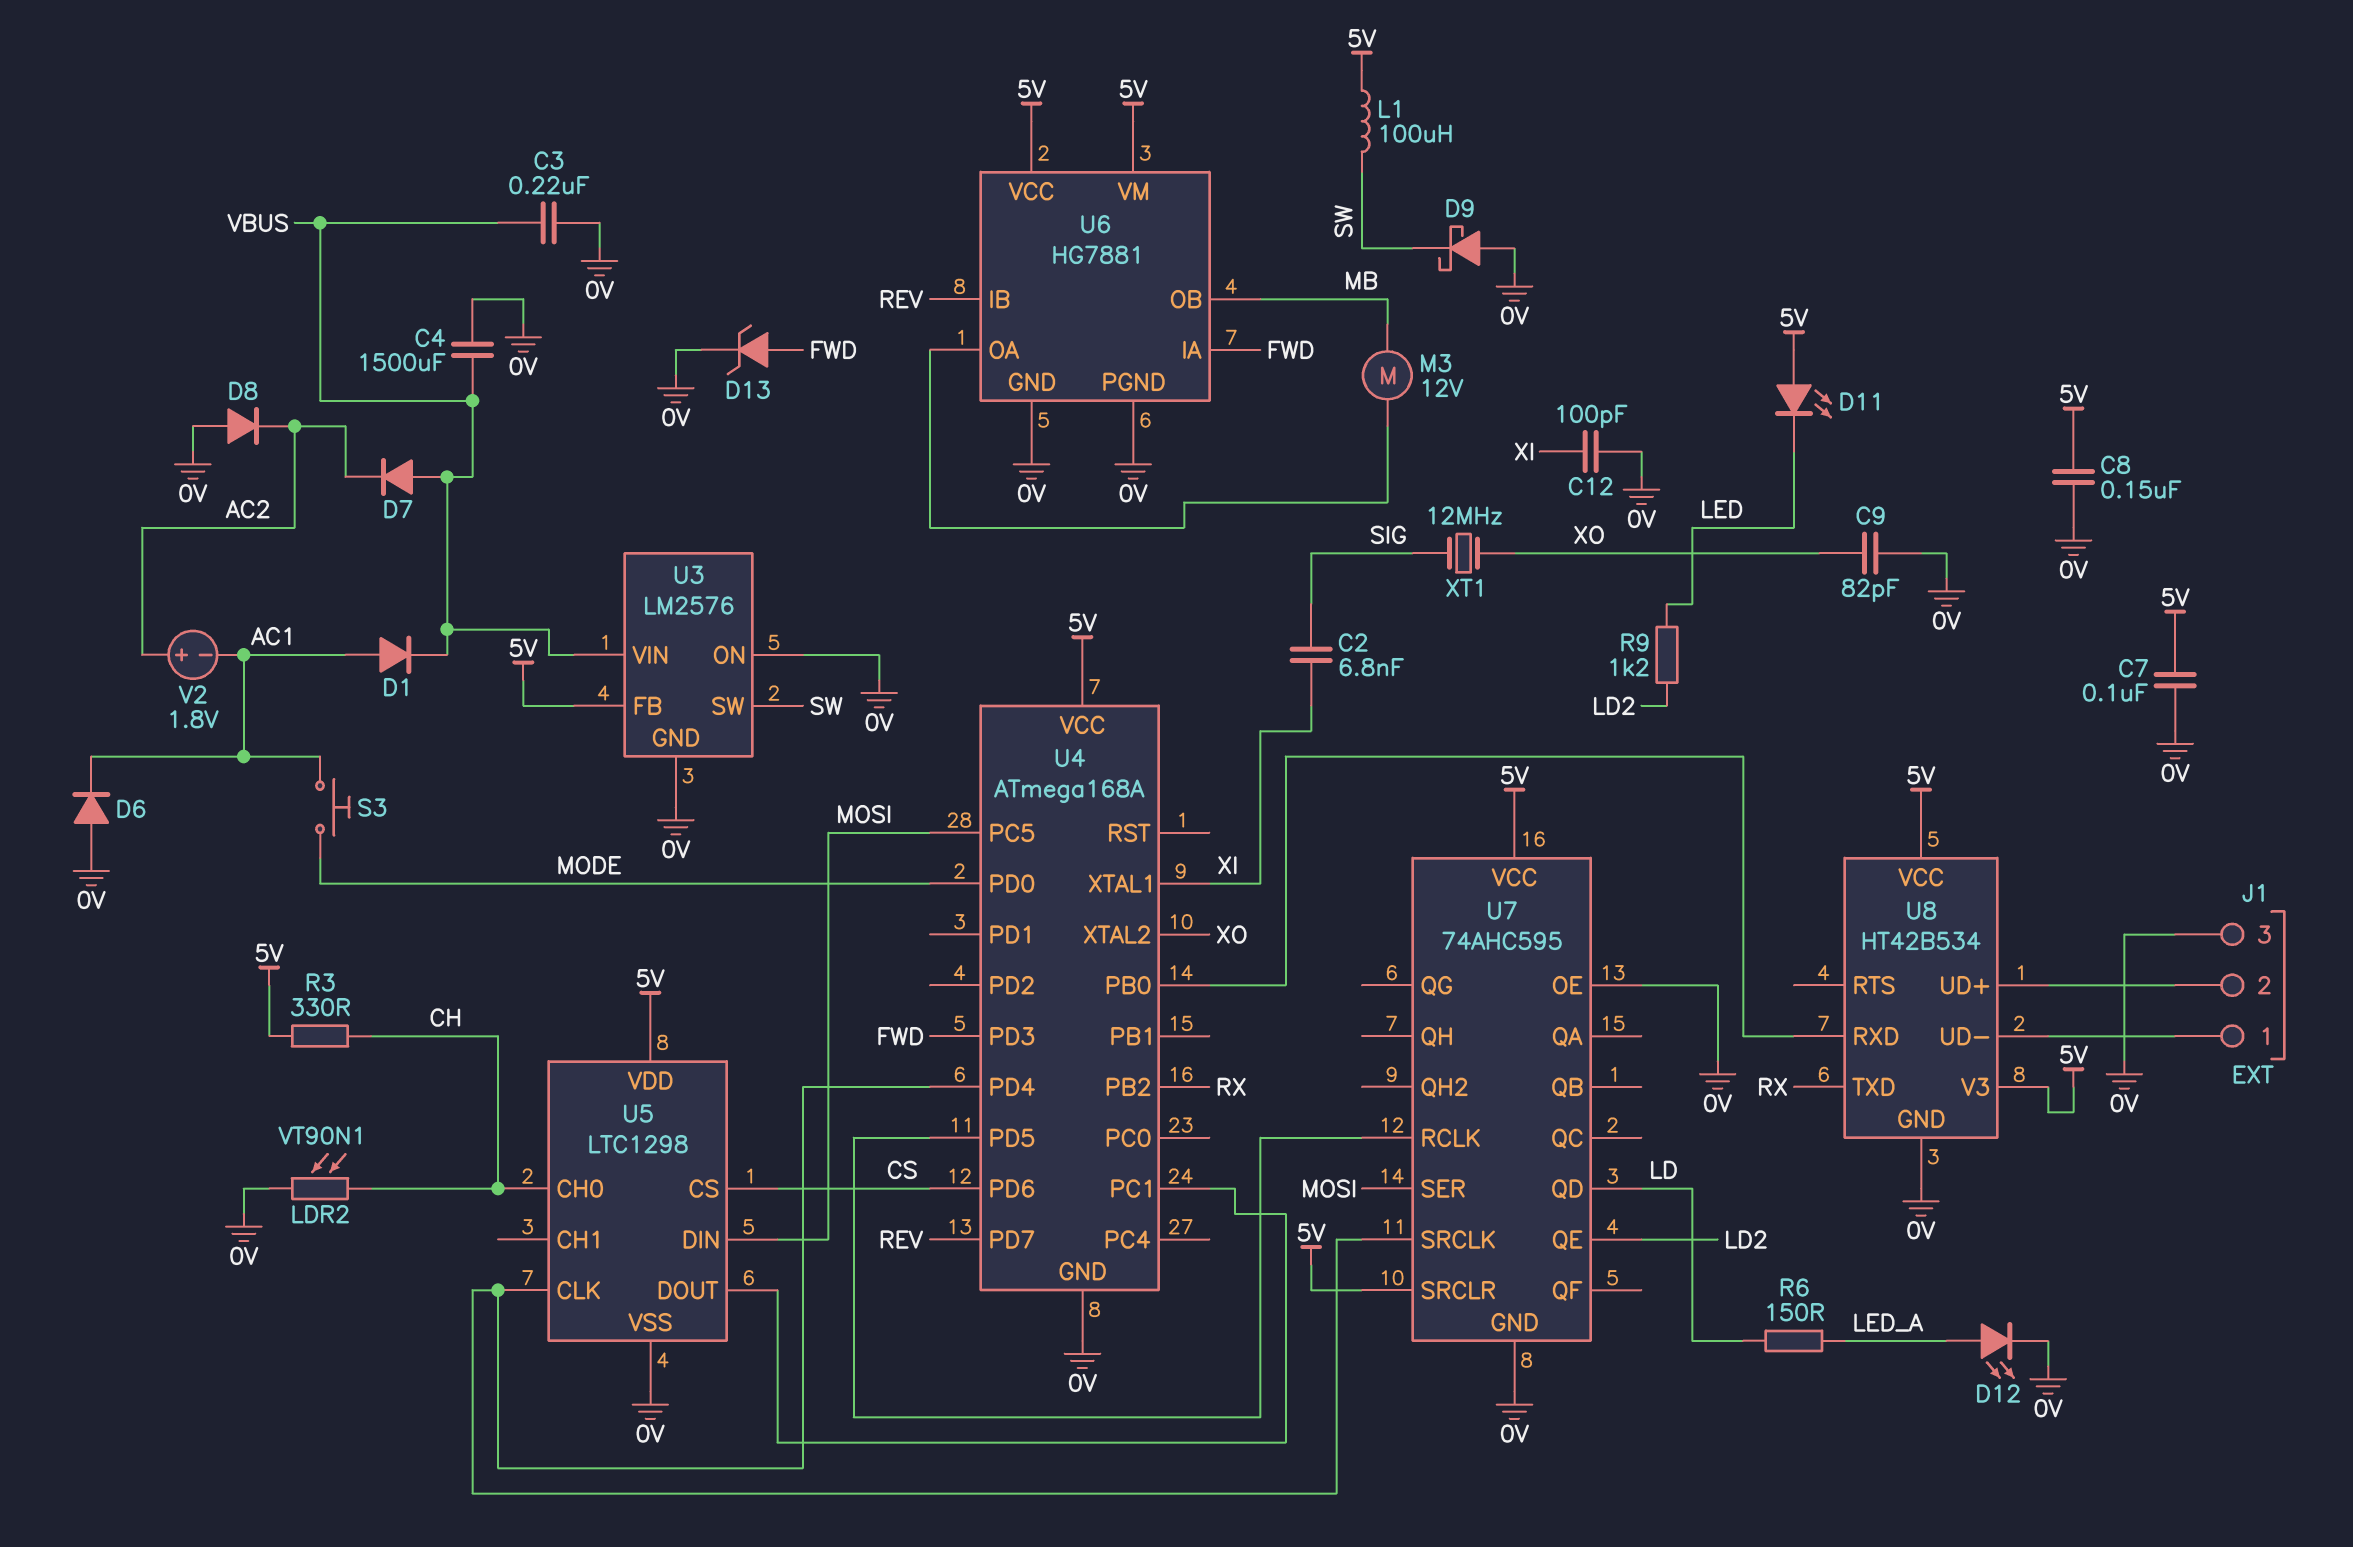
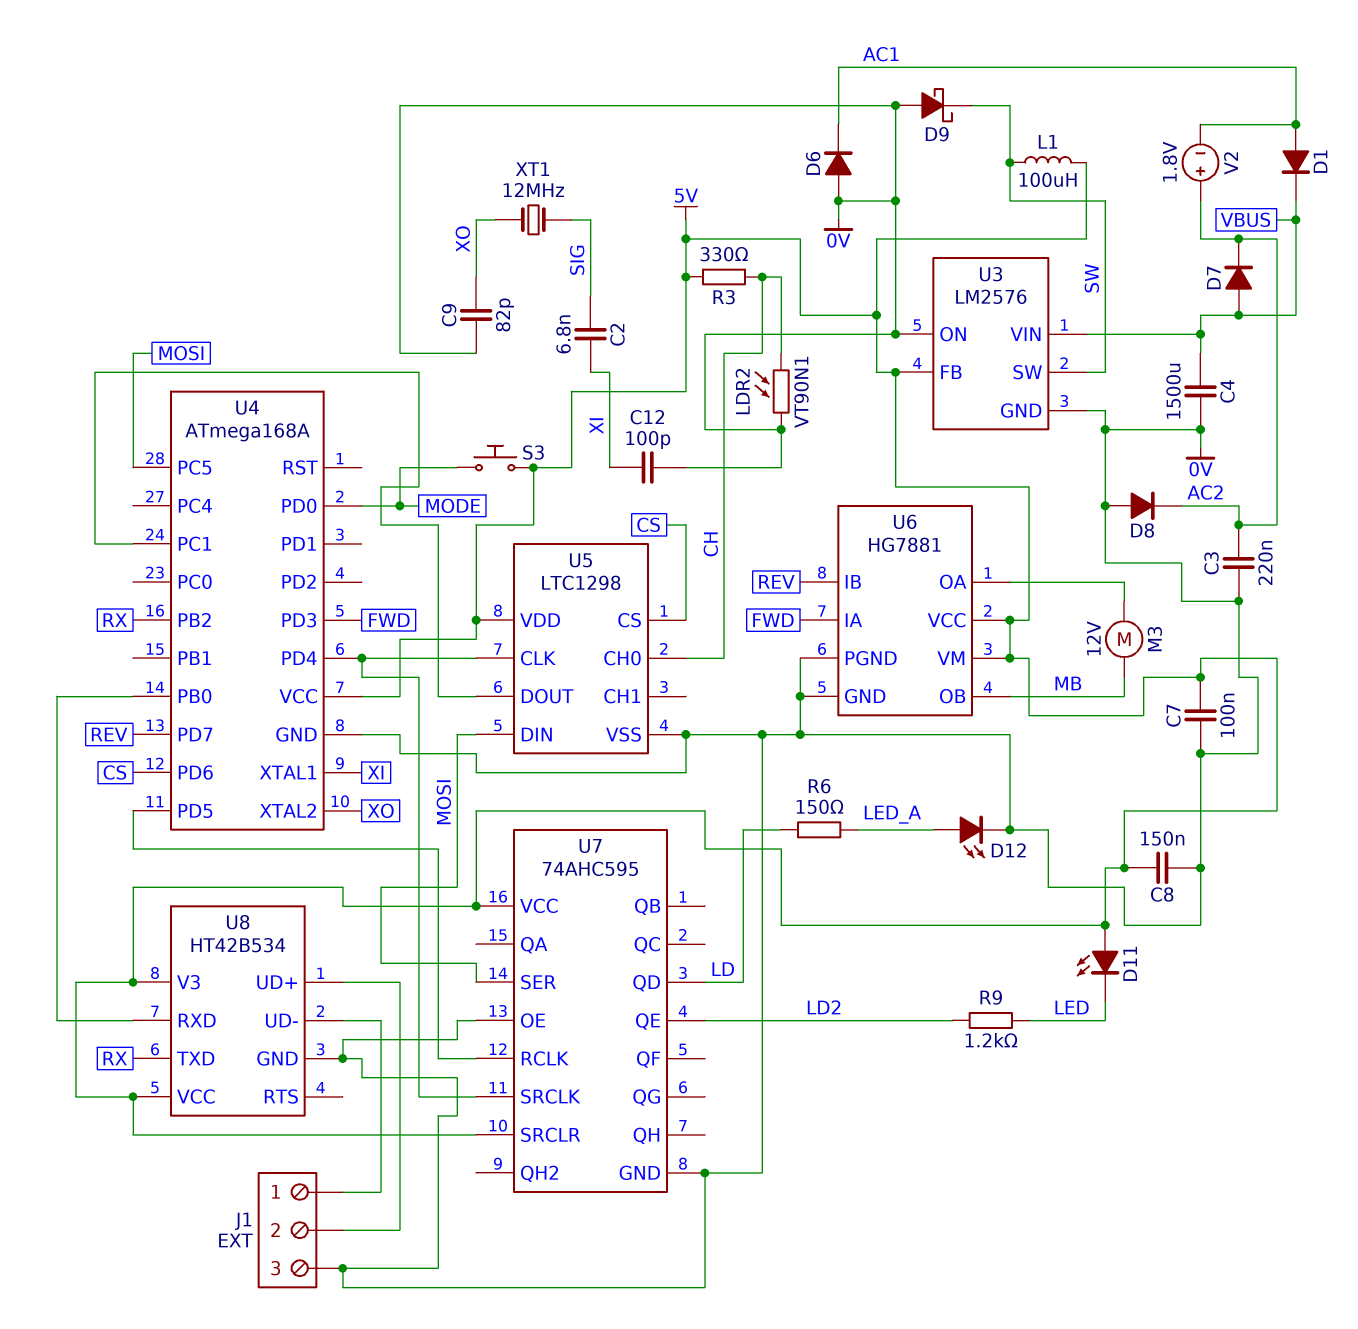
C3: 220nF (0V, VBUS) -> 220nF (0V, AC2)
D13: zener (A FWD, K 0V) -> none
S3: button (AC1, MODE) -> button (5V, MODE)

